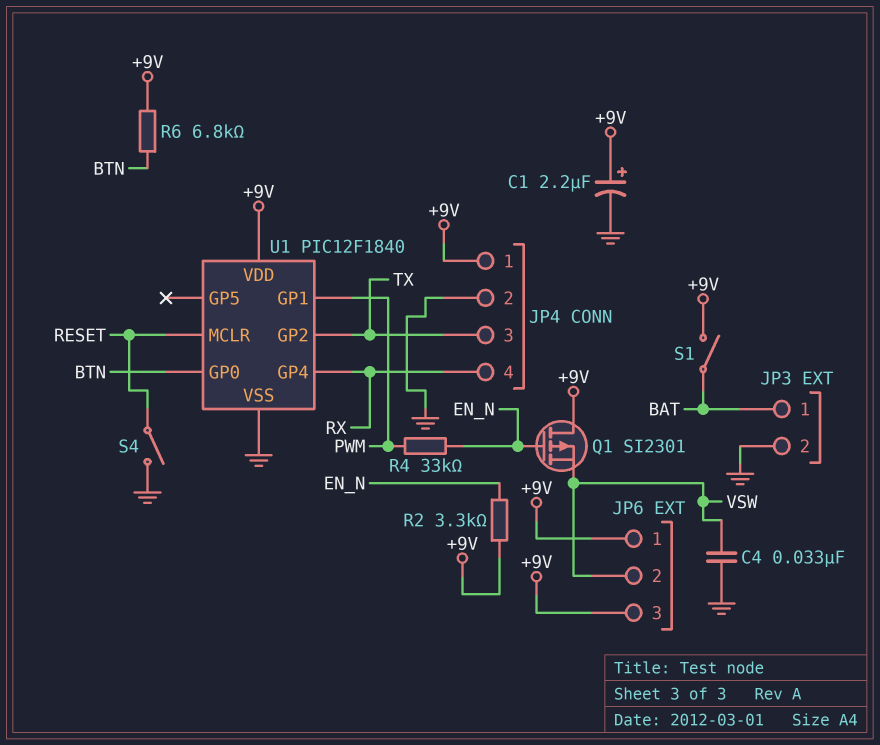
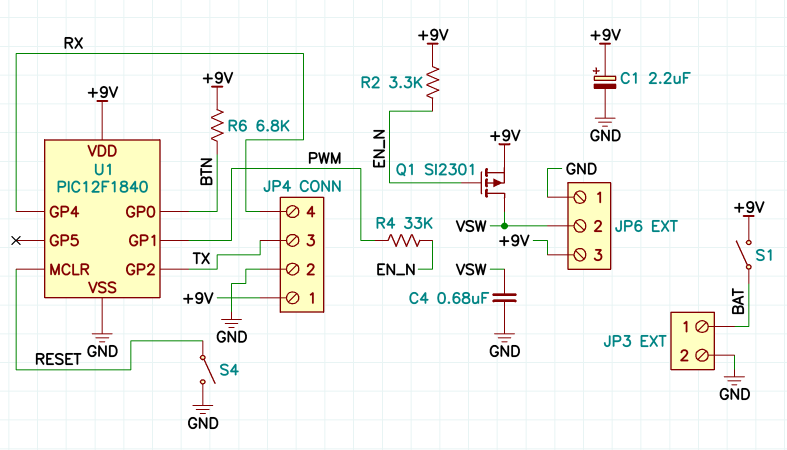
C4: 33nF (GND, VSW) -> 680nF (GND, VSW)
JP6 pin 1: +9V -> GND
Q1: PMOS SI2301 (G EN_N, D +9V, S VSW) -> PMOS SI2301 (G EN_N, D VSW, S +9V)

